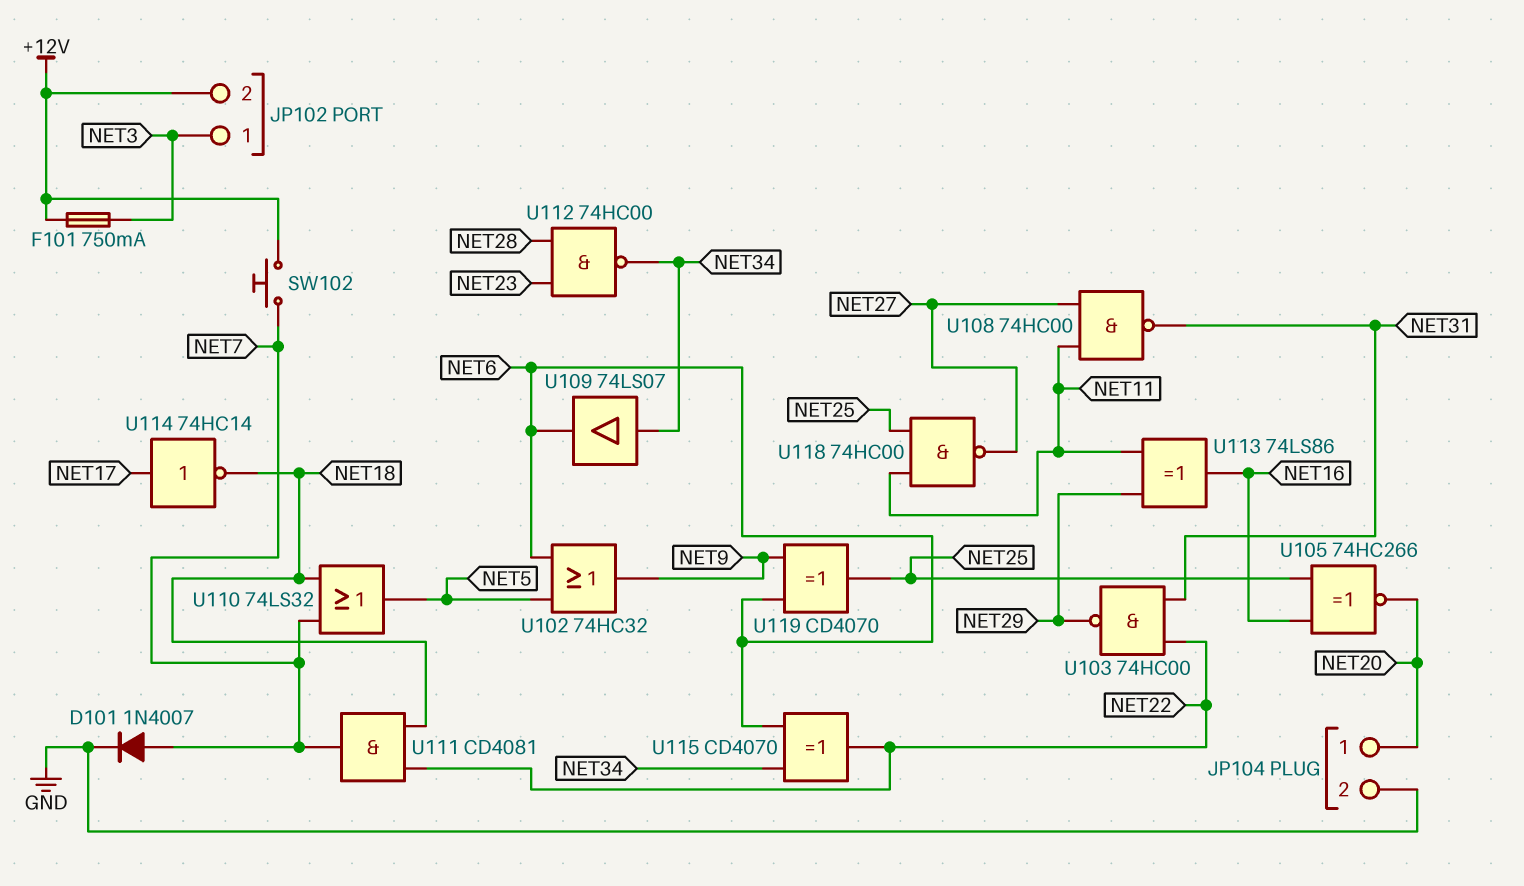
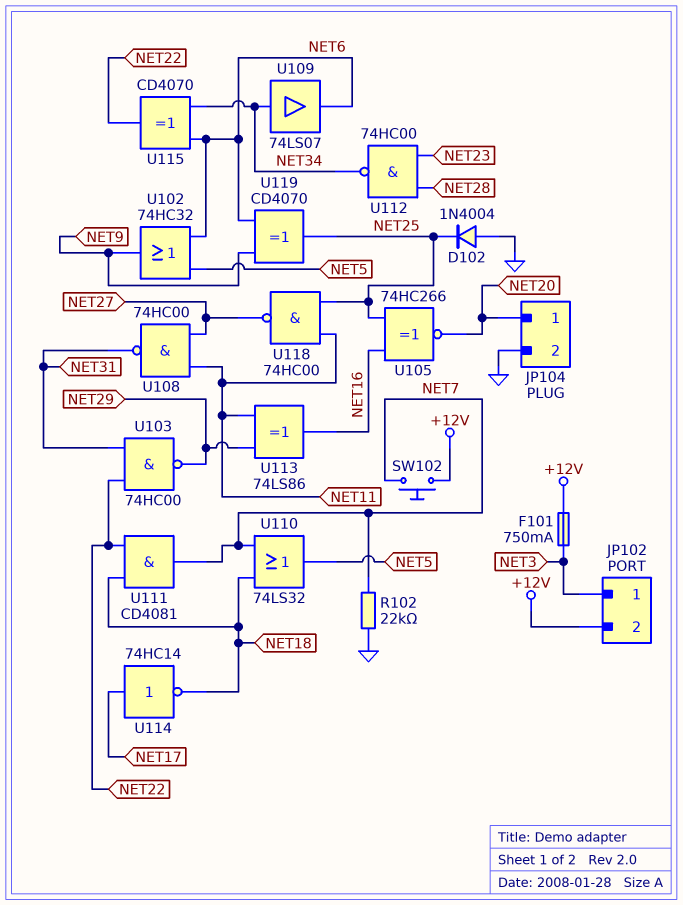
D101: diode 1N4007 (A NET7, K GND) -> none
D102: none -> diode 1N4004 (A GND, K NET25)
R102: none -> 22k (GND, NET7)

